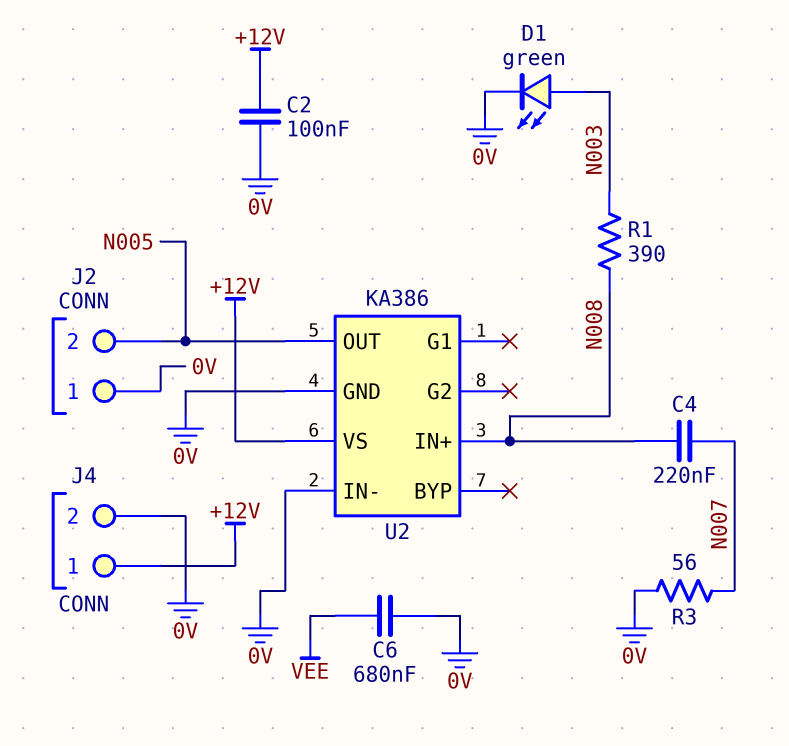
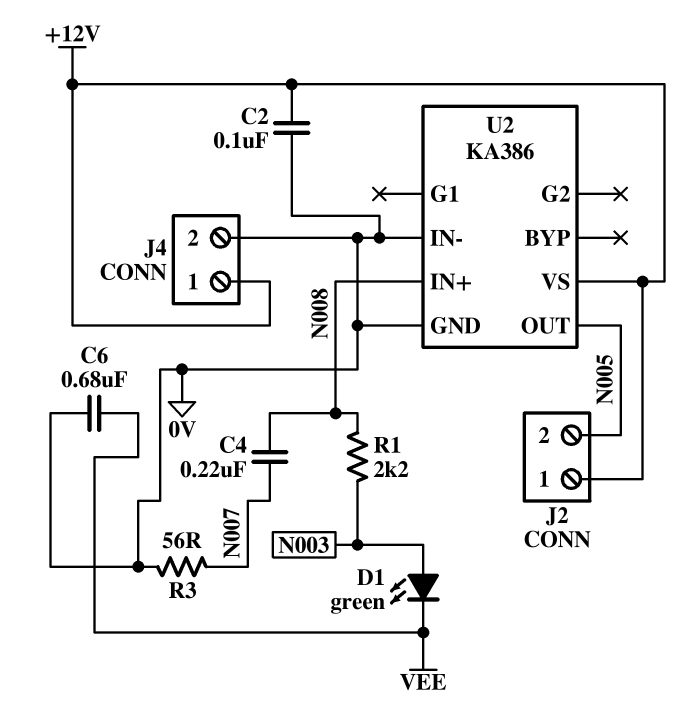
D1: LED green (A N003, K 0V) -> LED green (A N003, K VEE)
J2 pin 1: 0V -> +12V
R1: 390 (N003, N008) -> 2.2k (N003, N008)

